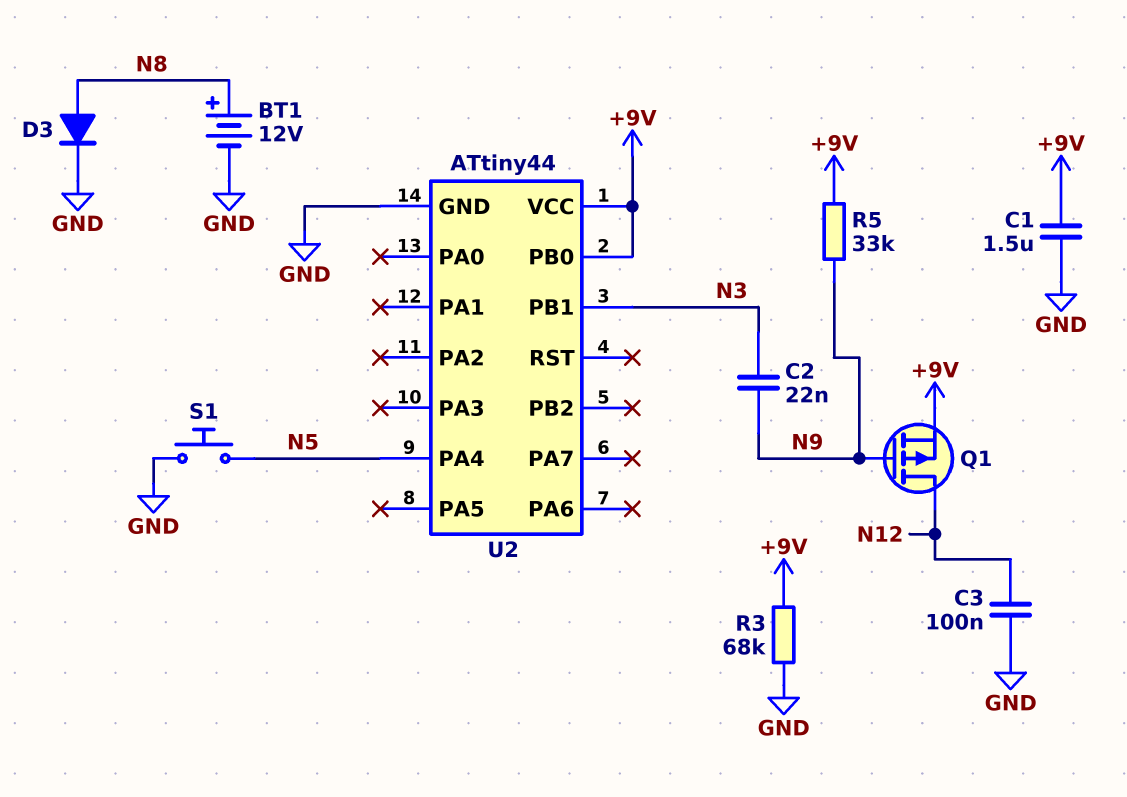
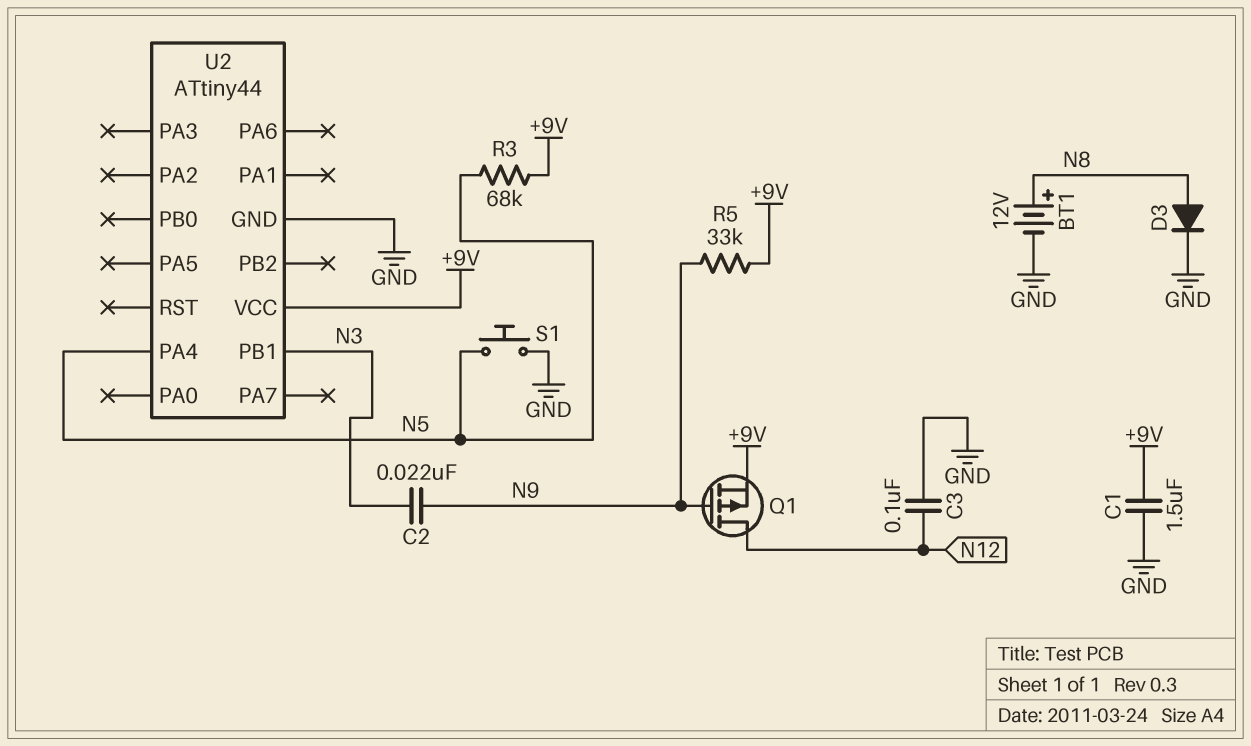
R3: 68k (+9V, GND) -> 68k (+9V, N5)
U2 pin PB0: +9V -> none

